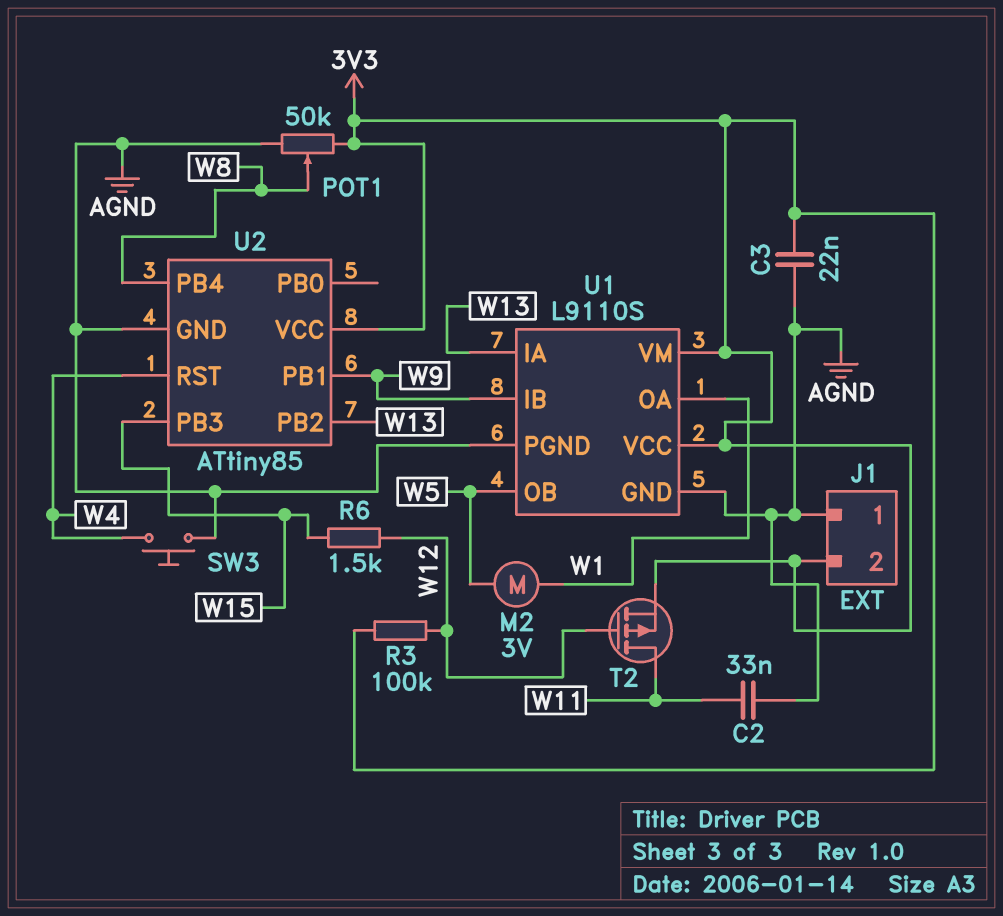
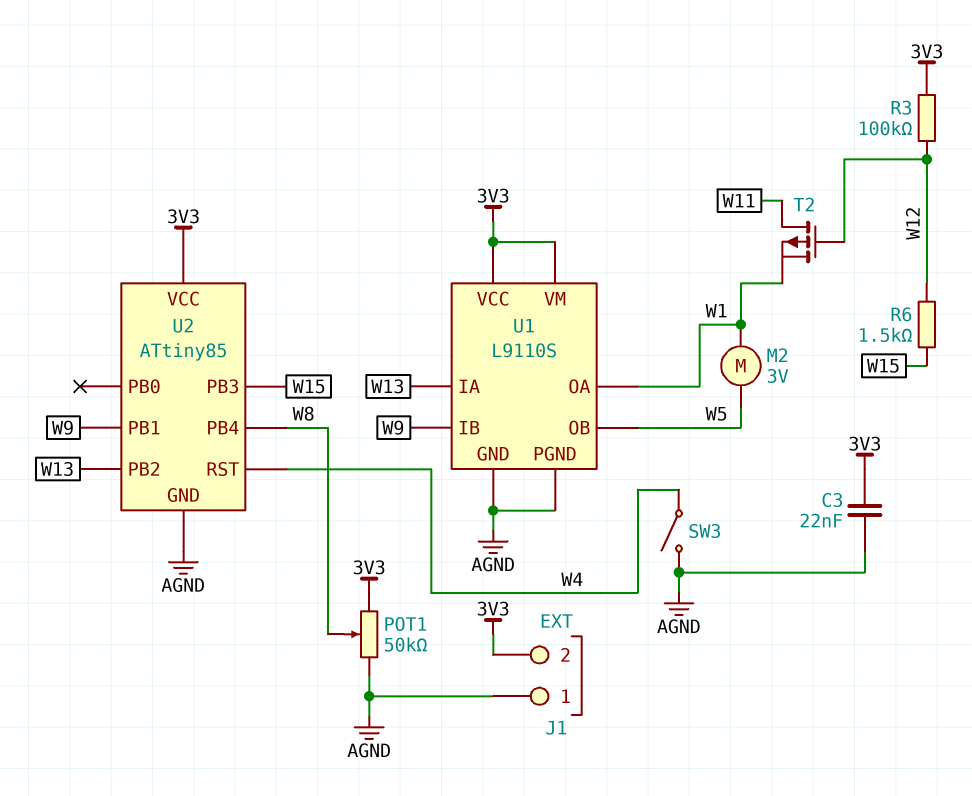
C2: 33nF (AGND, W11) -> none
SW3: button (AGND, W4) -> switch (AGND, W4)
T2: PMOS (G W12, D W11, S 3V3) -> PMOS (G W12, D W11, S W1)

